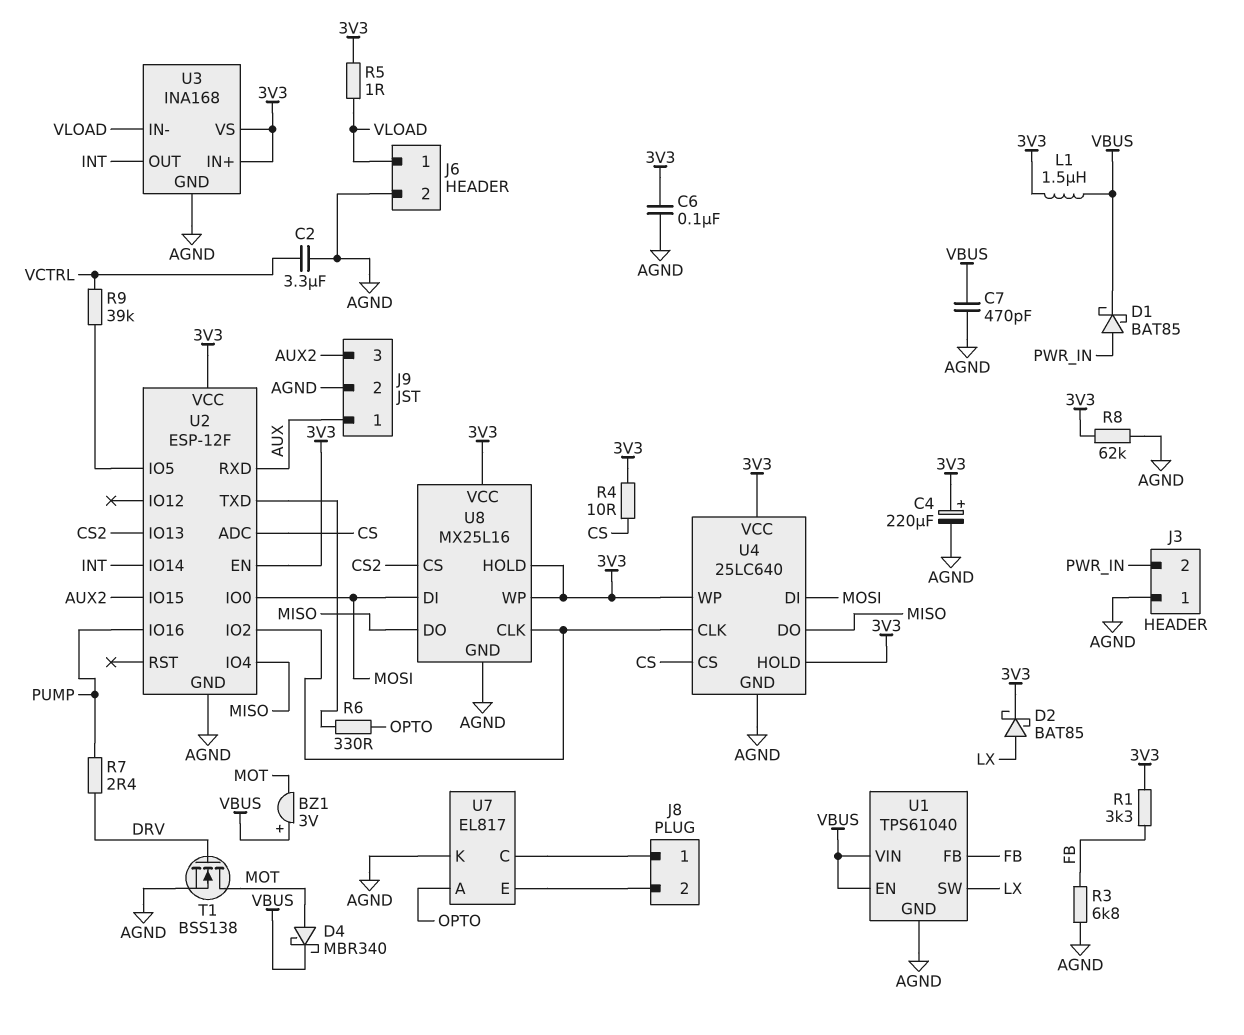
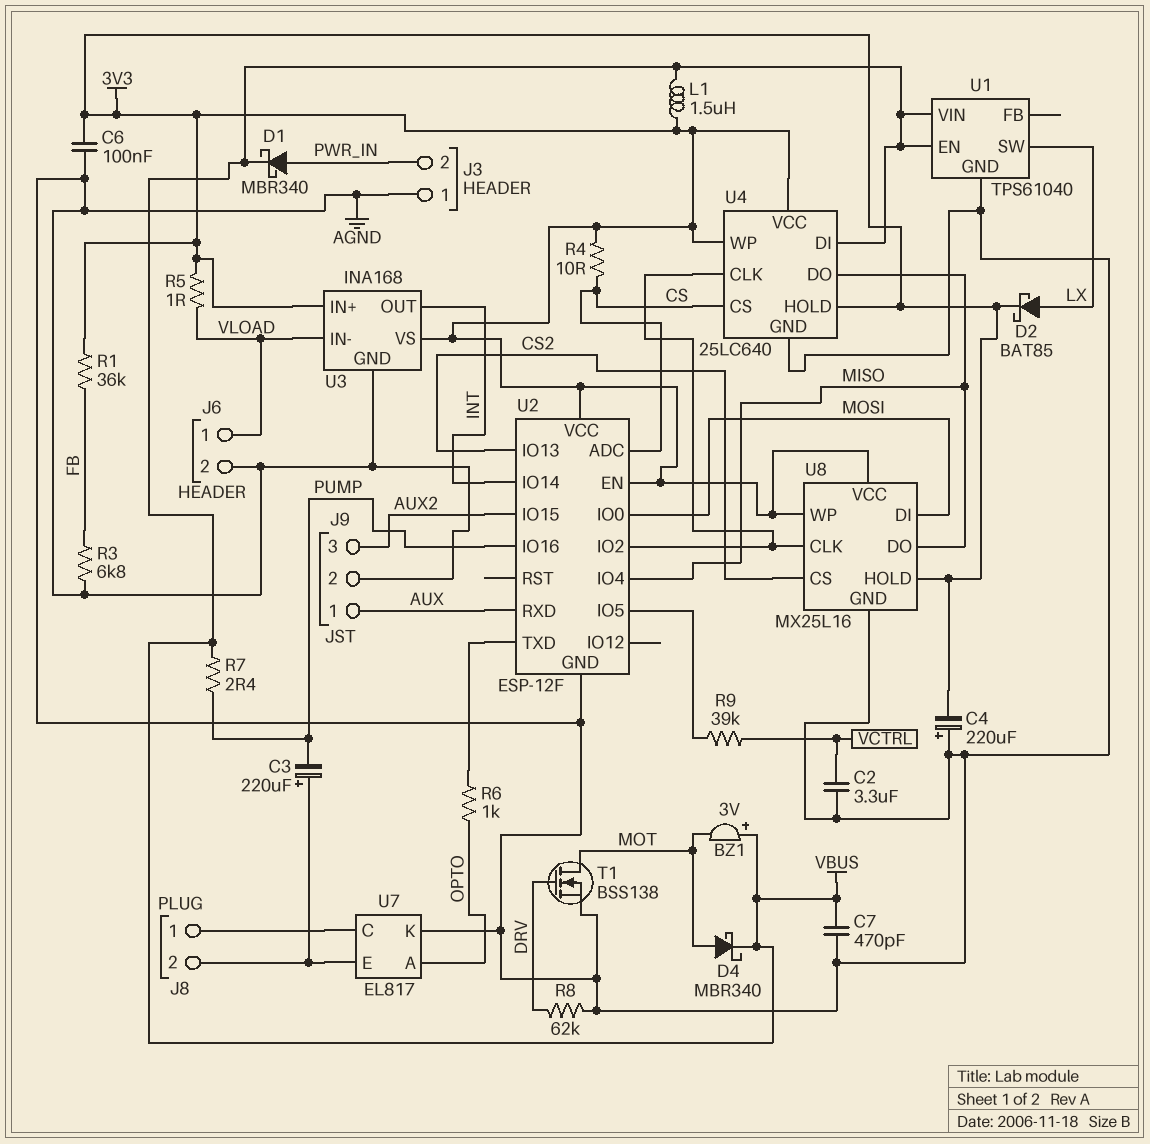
C3: none -> 220uF (plus J8/2, minus PUMP)
C4: 220uF (plus 3V3, minus AGND) -> 220uF (plus AGND, minus 3V3)
D1: schottky BAT85 (A PWR_IN, K VBUS) -> schottky MBR340 (A PWR_IN, K VBUS)
R1: 3.3k (3V3, FB) -> 36k (3V3, FB)
R6: 330 (OPTO, U2/TXD) -> 1k (OPTO, U2/TXD)
R7: 2.4 (DRV, PUMP) -> 2.4 (PUMP, VBUS)
R8: 62k (3V3, AGND) -> 62k (AGND, DRV)
U1 pin FB: FB -> none
U4 pin DI: MOSI -> VBUS

